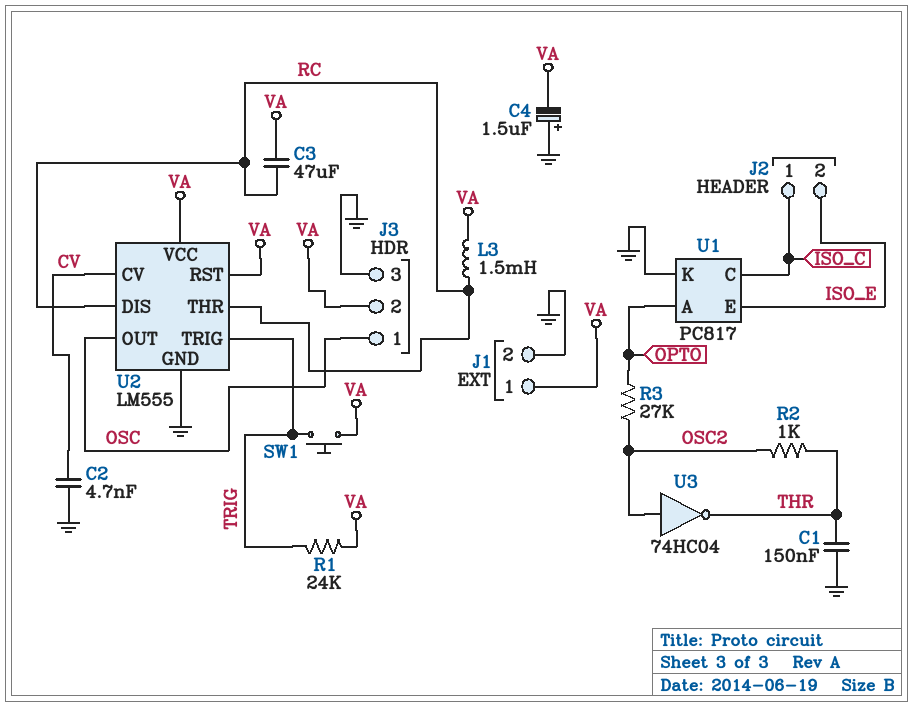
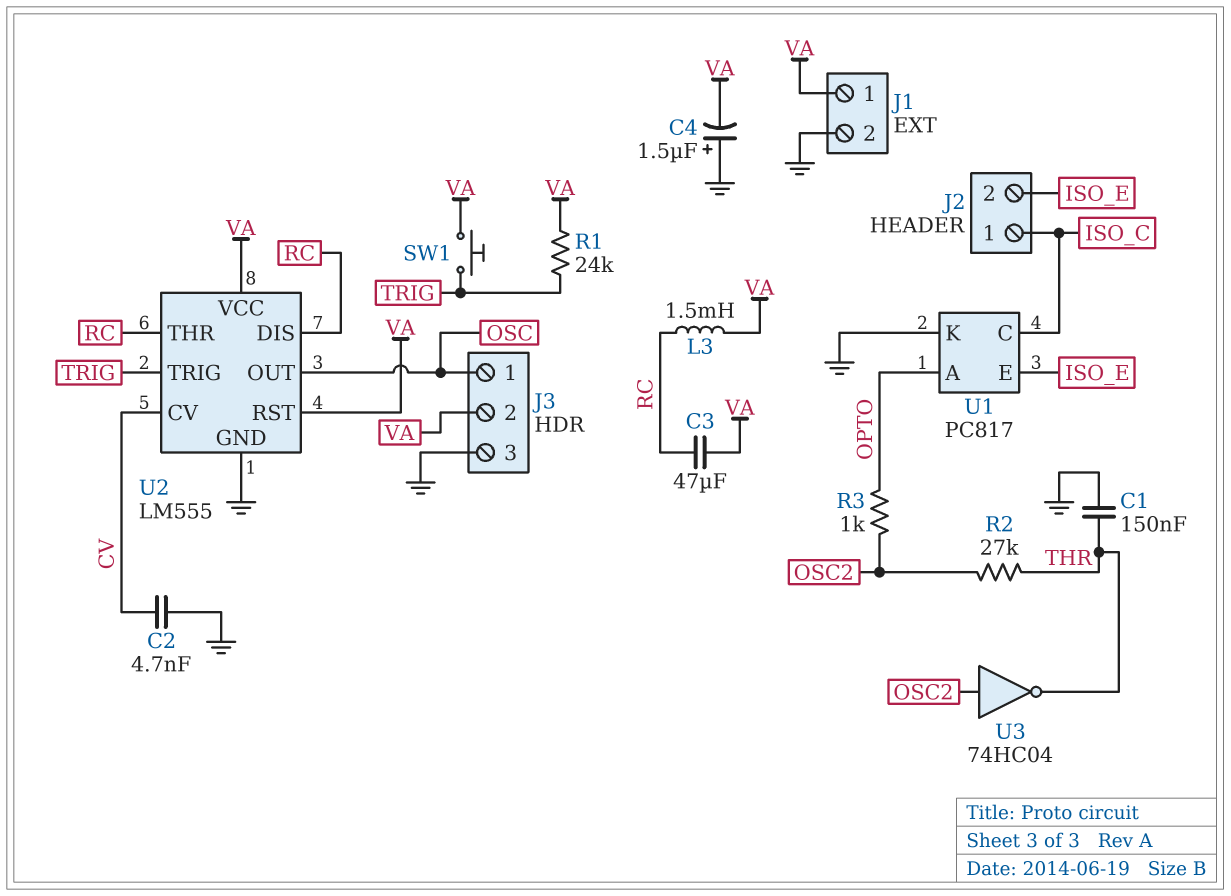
R2: 1k (OSC2, THR) -> 27k (OSC2, THR)
R3: 27k (OPTO, OSC2) -> 1k (OPTO, OSC2)

